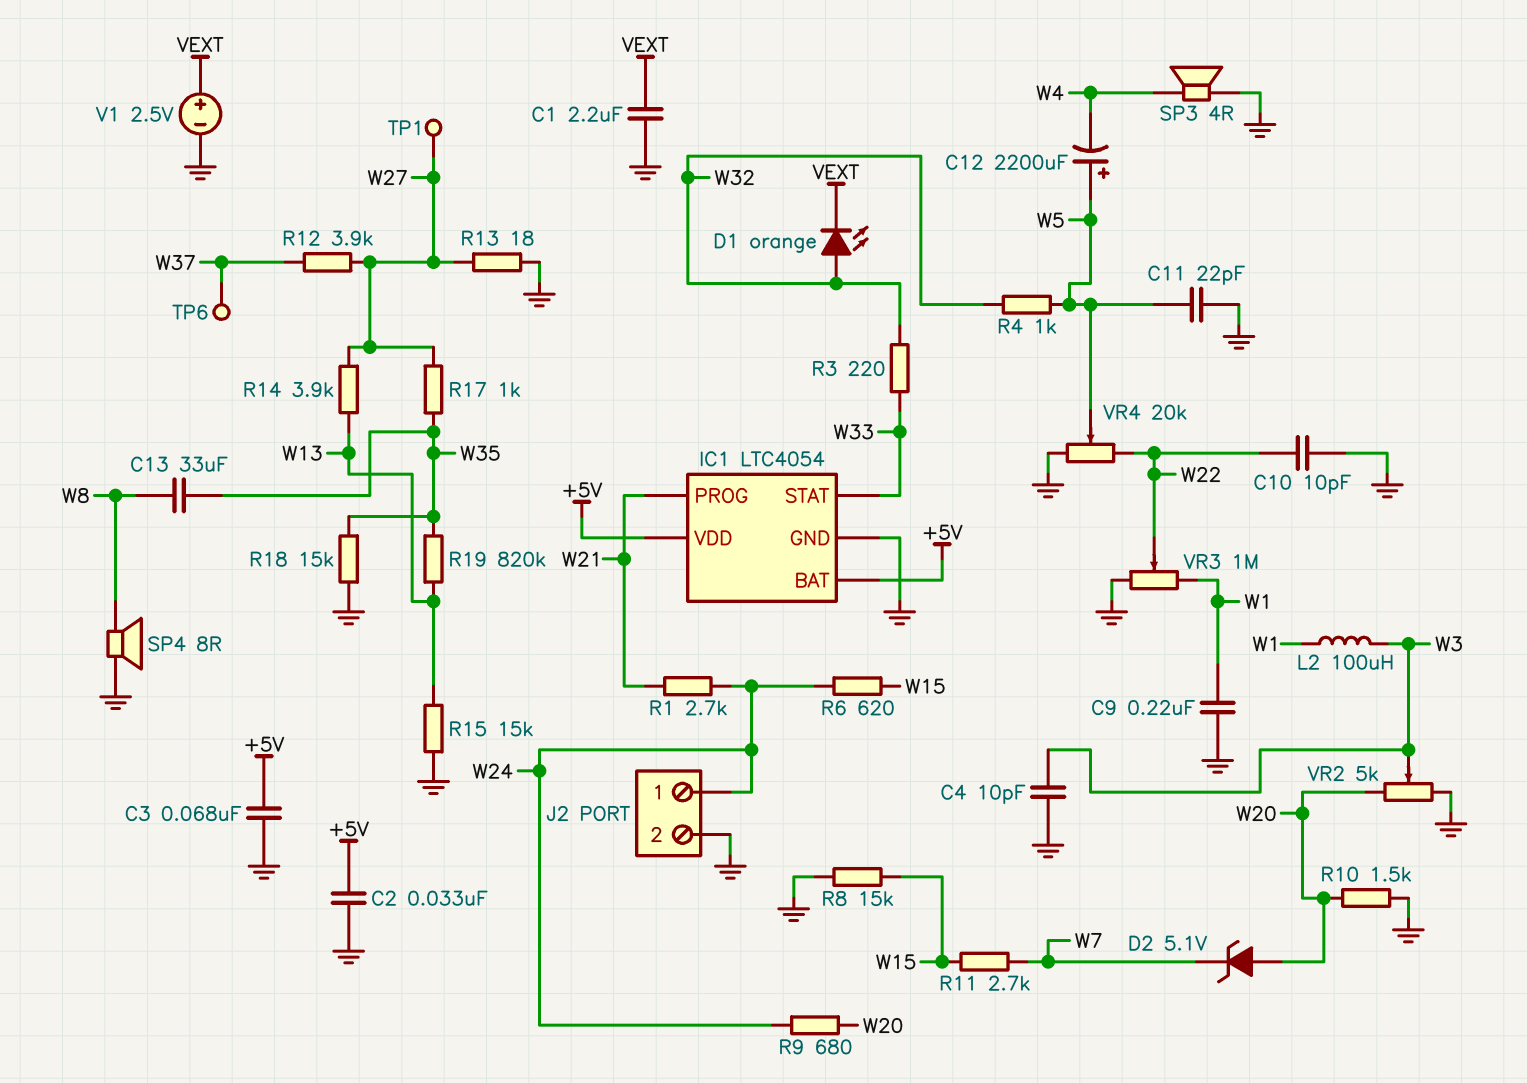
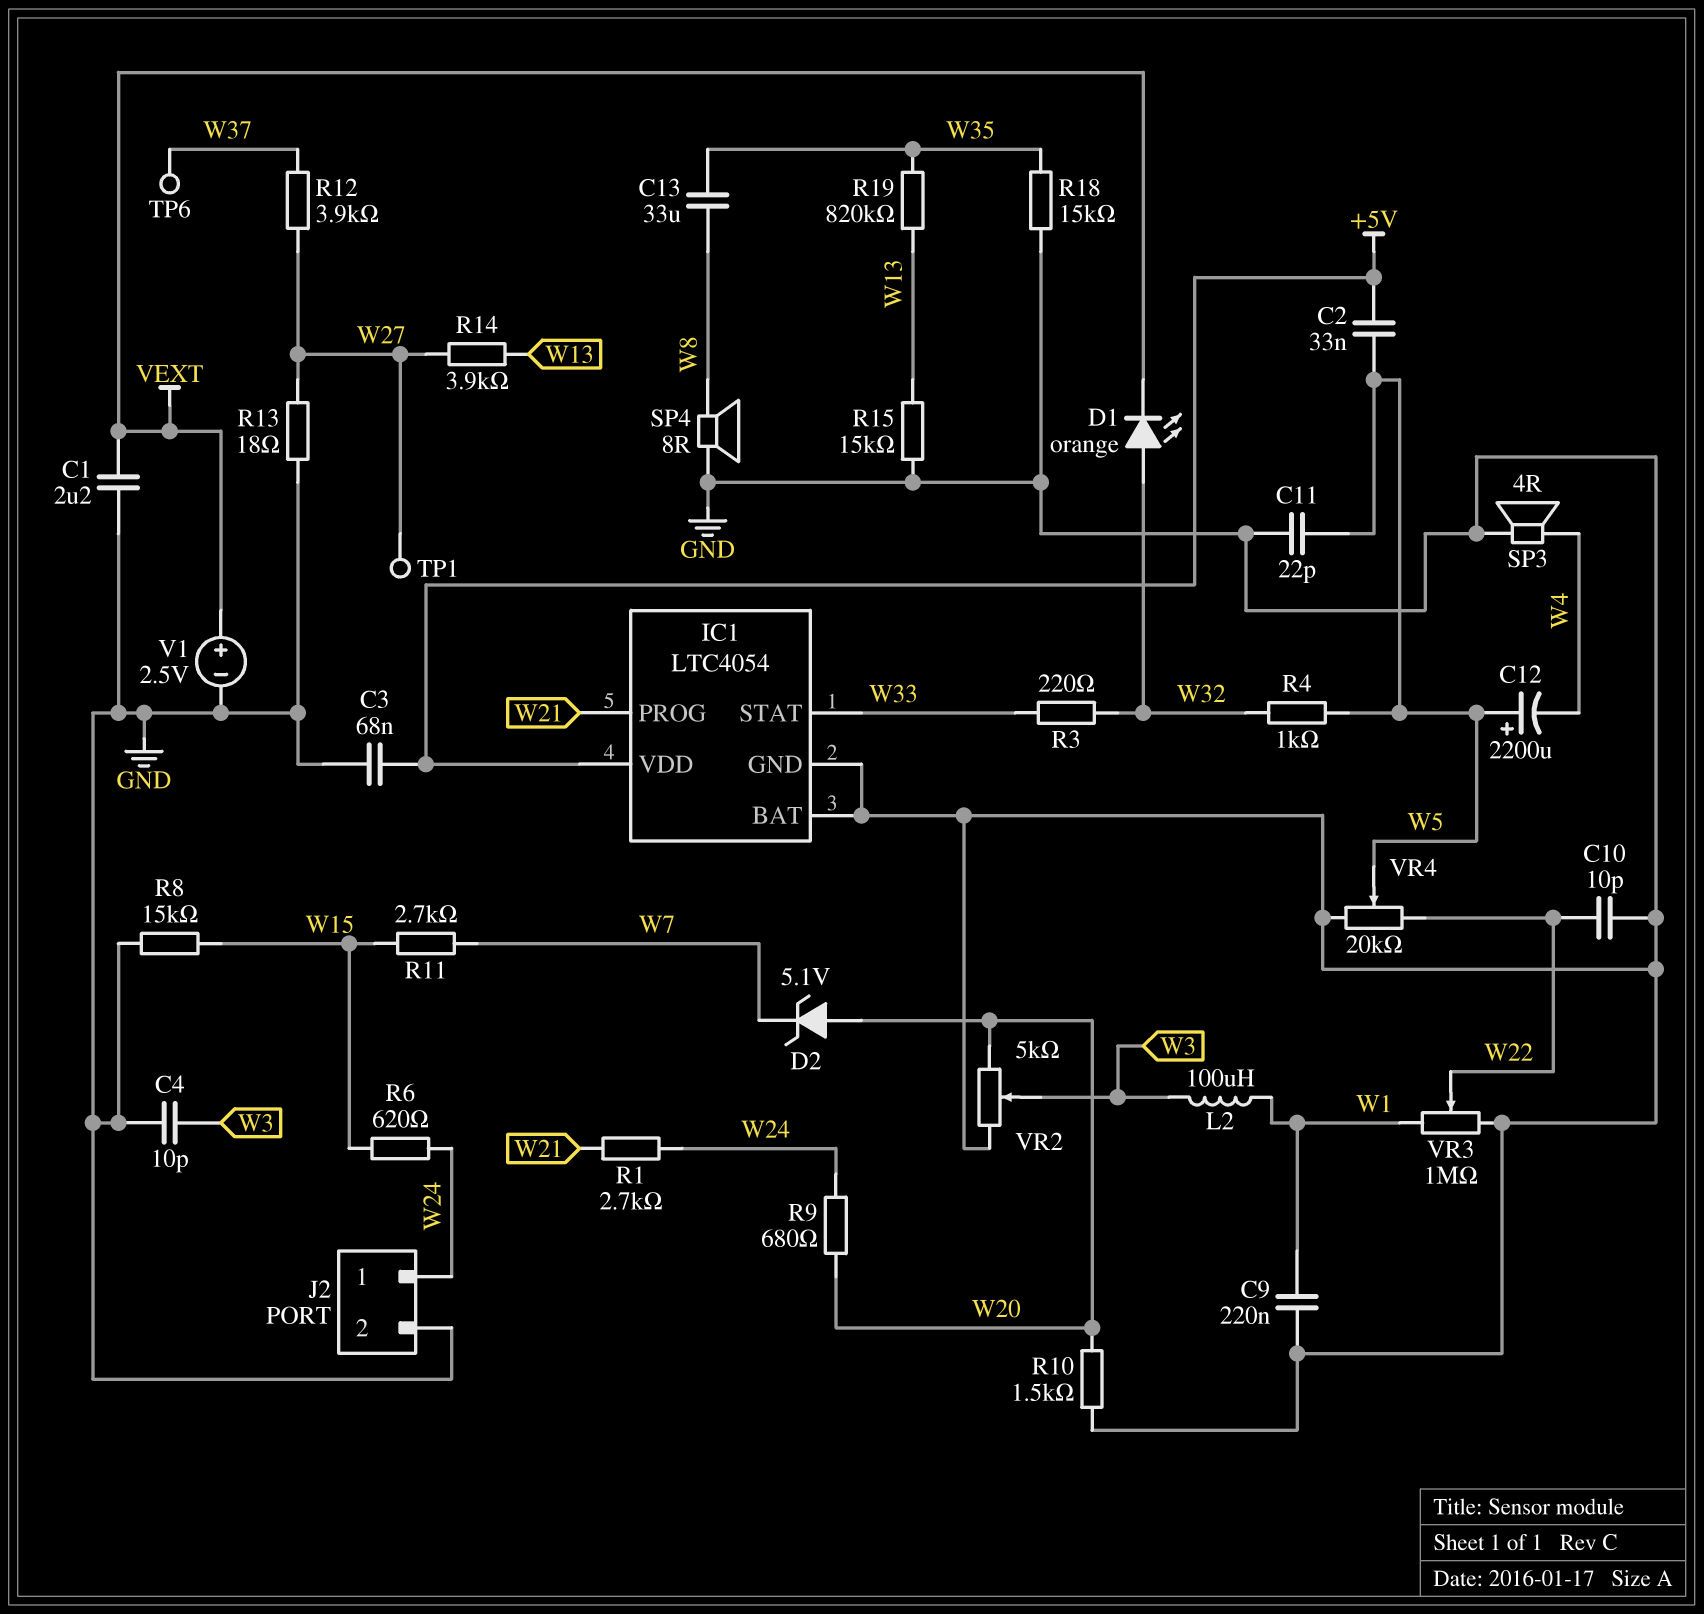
C2: 33nF (+5V, GND) -> 33nF (+5V, W5)
IC1 pin BAT: +5V -> GND
R17: 1k (W27, W35) -> none

